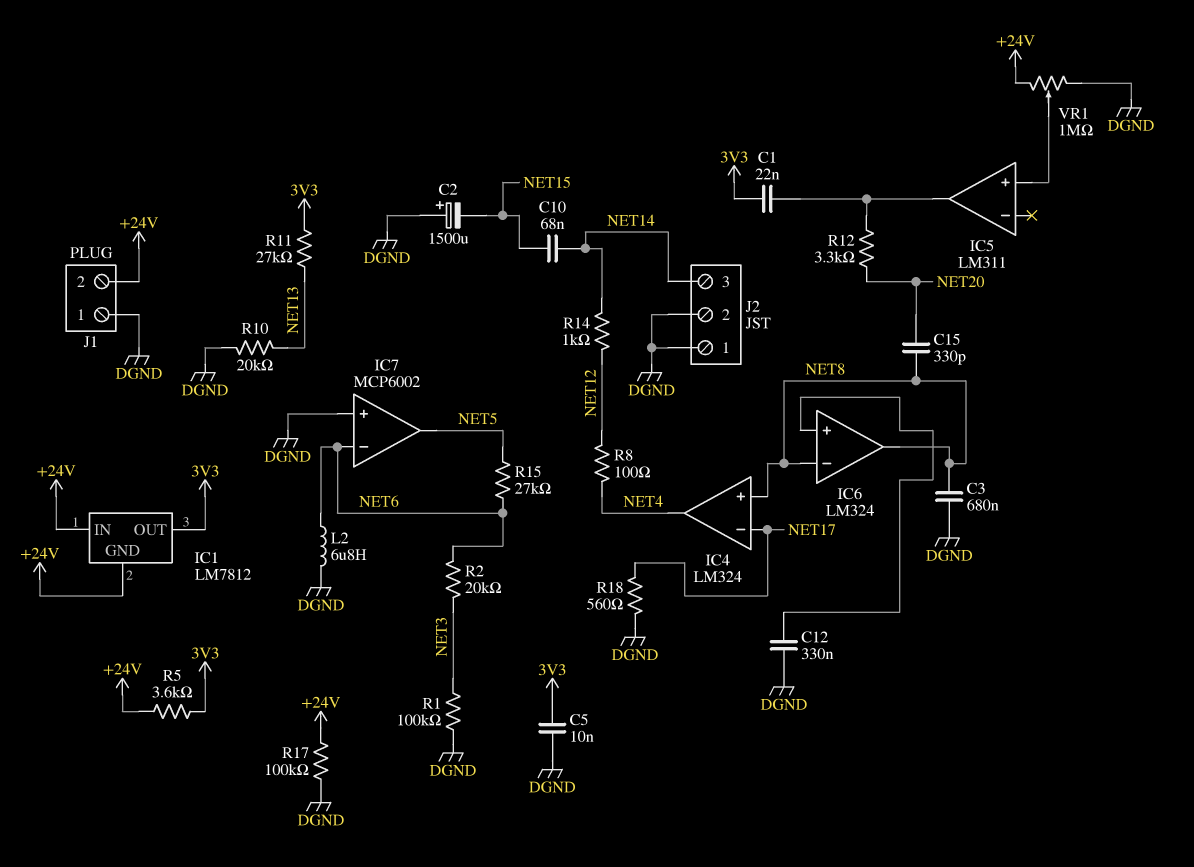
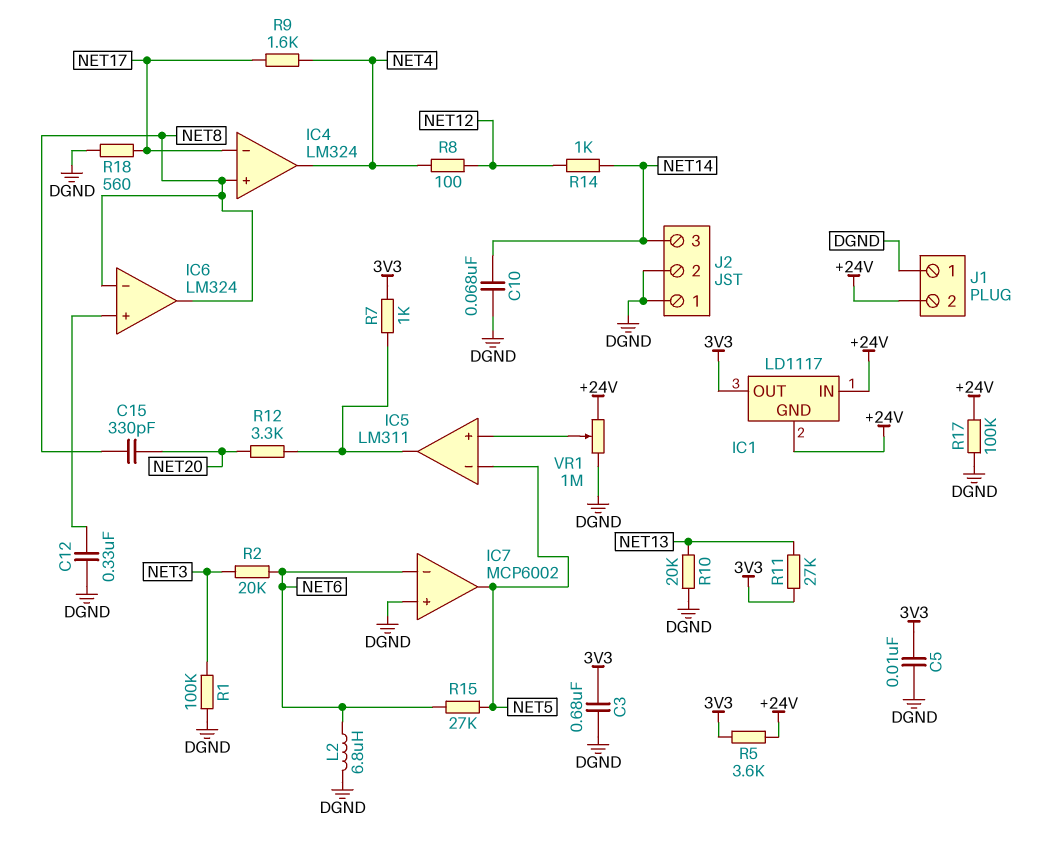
C1: 22nF (3V3, IC5/out) -> none
C2: 1500uF (plus DGND, minus NET15) -> none
C3: 680nF (DGND, NET8) -> 680nF (3V3, DGND)
C10: 68nF (NET14, NET15) -> 68nF (DGND, NET14)
IC1: LM7812 -> LD1117
IC5 pin in-: none -> NET5
R7: none -> 1k (3V3, IC5/out)
R9: none -> 1.6k (NET4, NET17)

